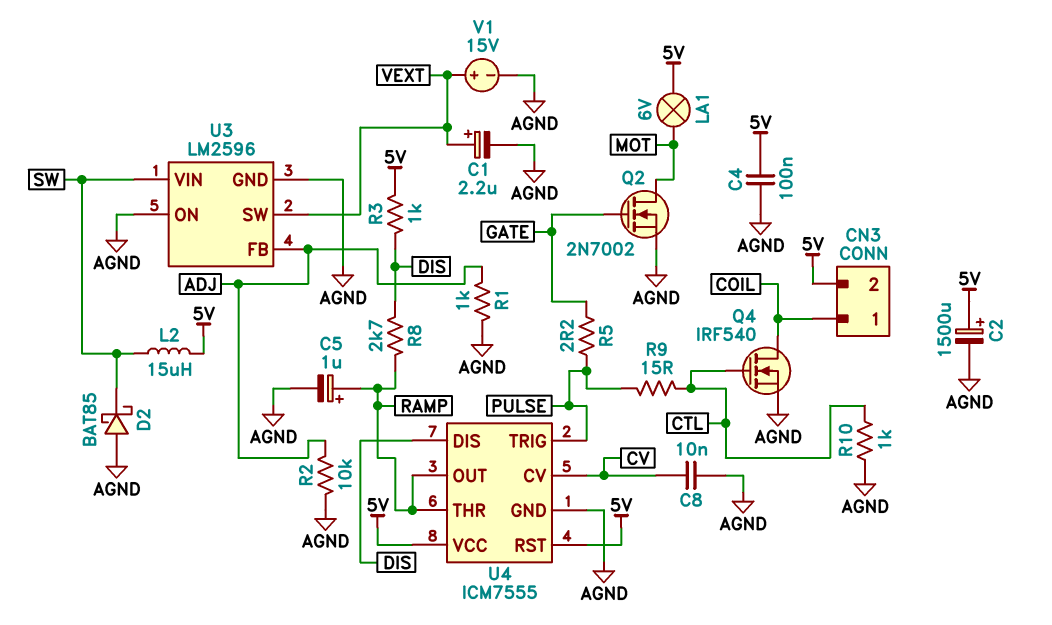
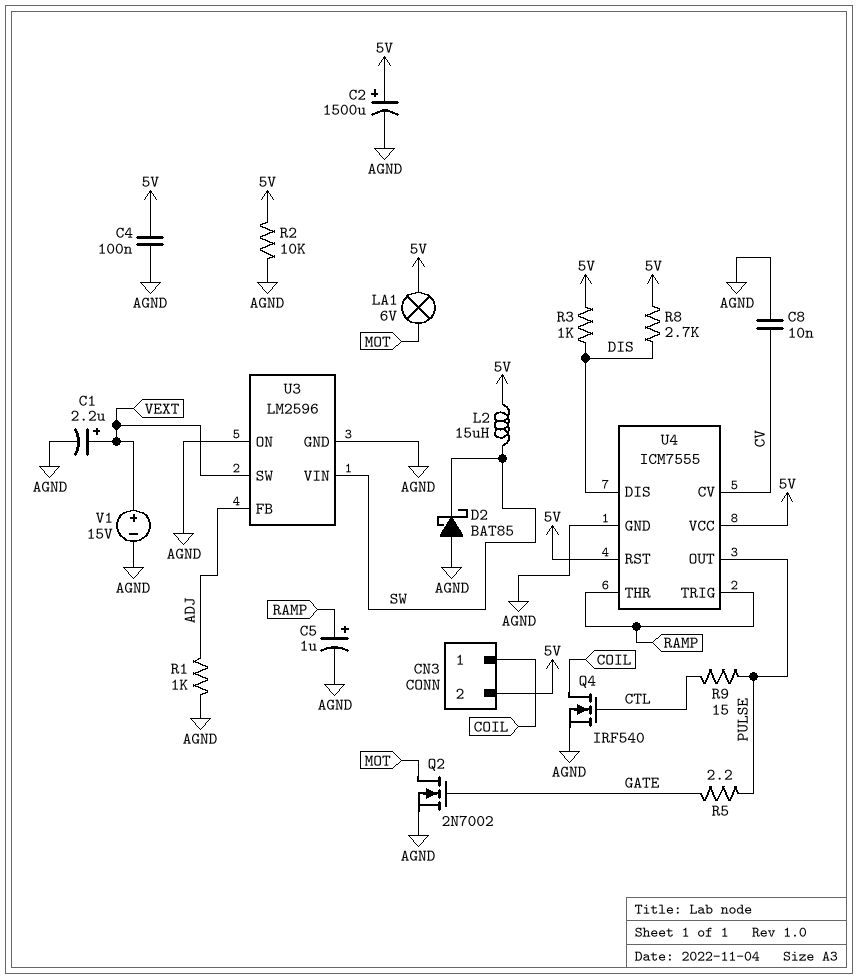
R2: 10k (ADJ, AGND) -> 10k (5V, AGND)
R8: 2.7k (DIS, RAMP) -> 2.7k (5V, DIS)
R10: 1k (AGND, CTL) -> none
U4 pin OUT: RAMP -> PULSE
U4 pin TRIG: PULSE -> RAMP

